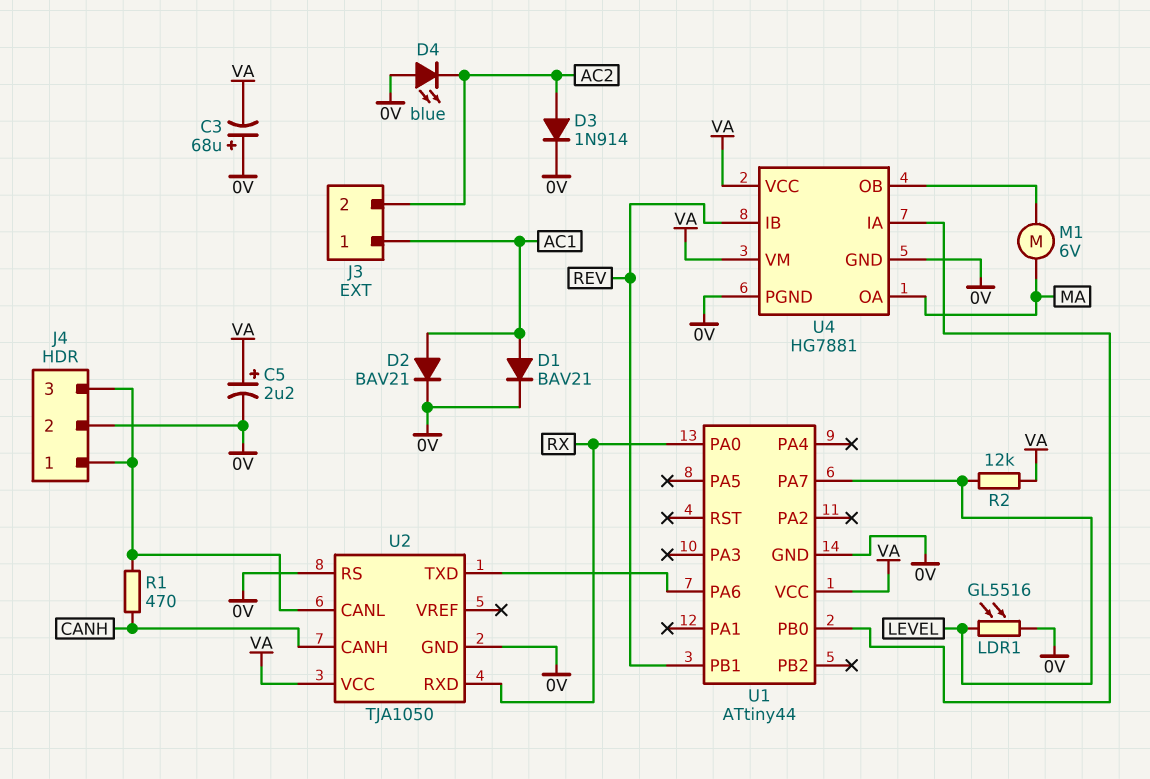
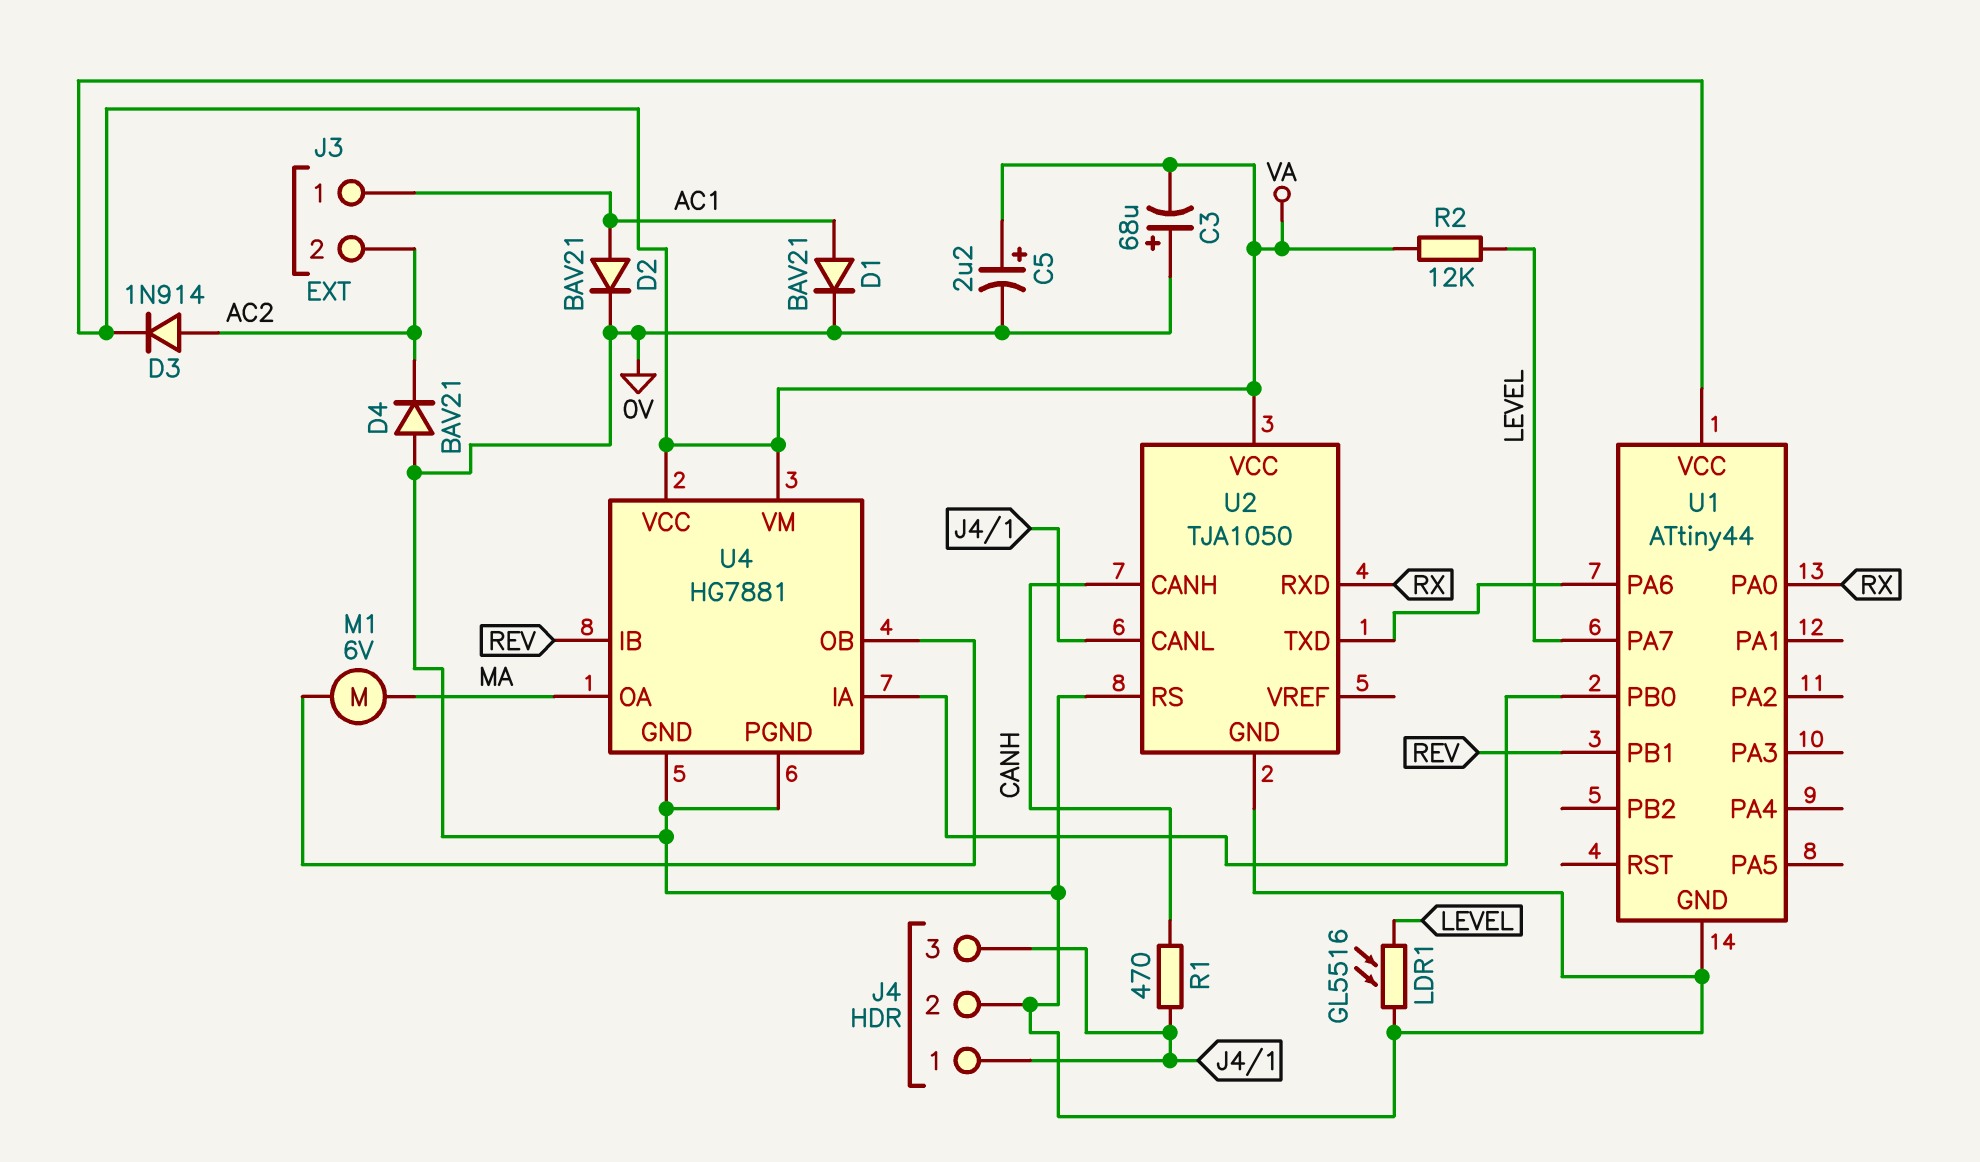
D3: diode 1N914 (A AC2, K 0V) -> diode 1N914 (A AC2, K VA)
D4: LED blue (A 0V, K AC2) -> diode BAV21 (A 0V, K AC2)

